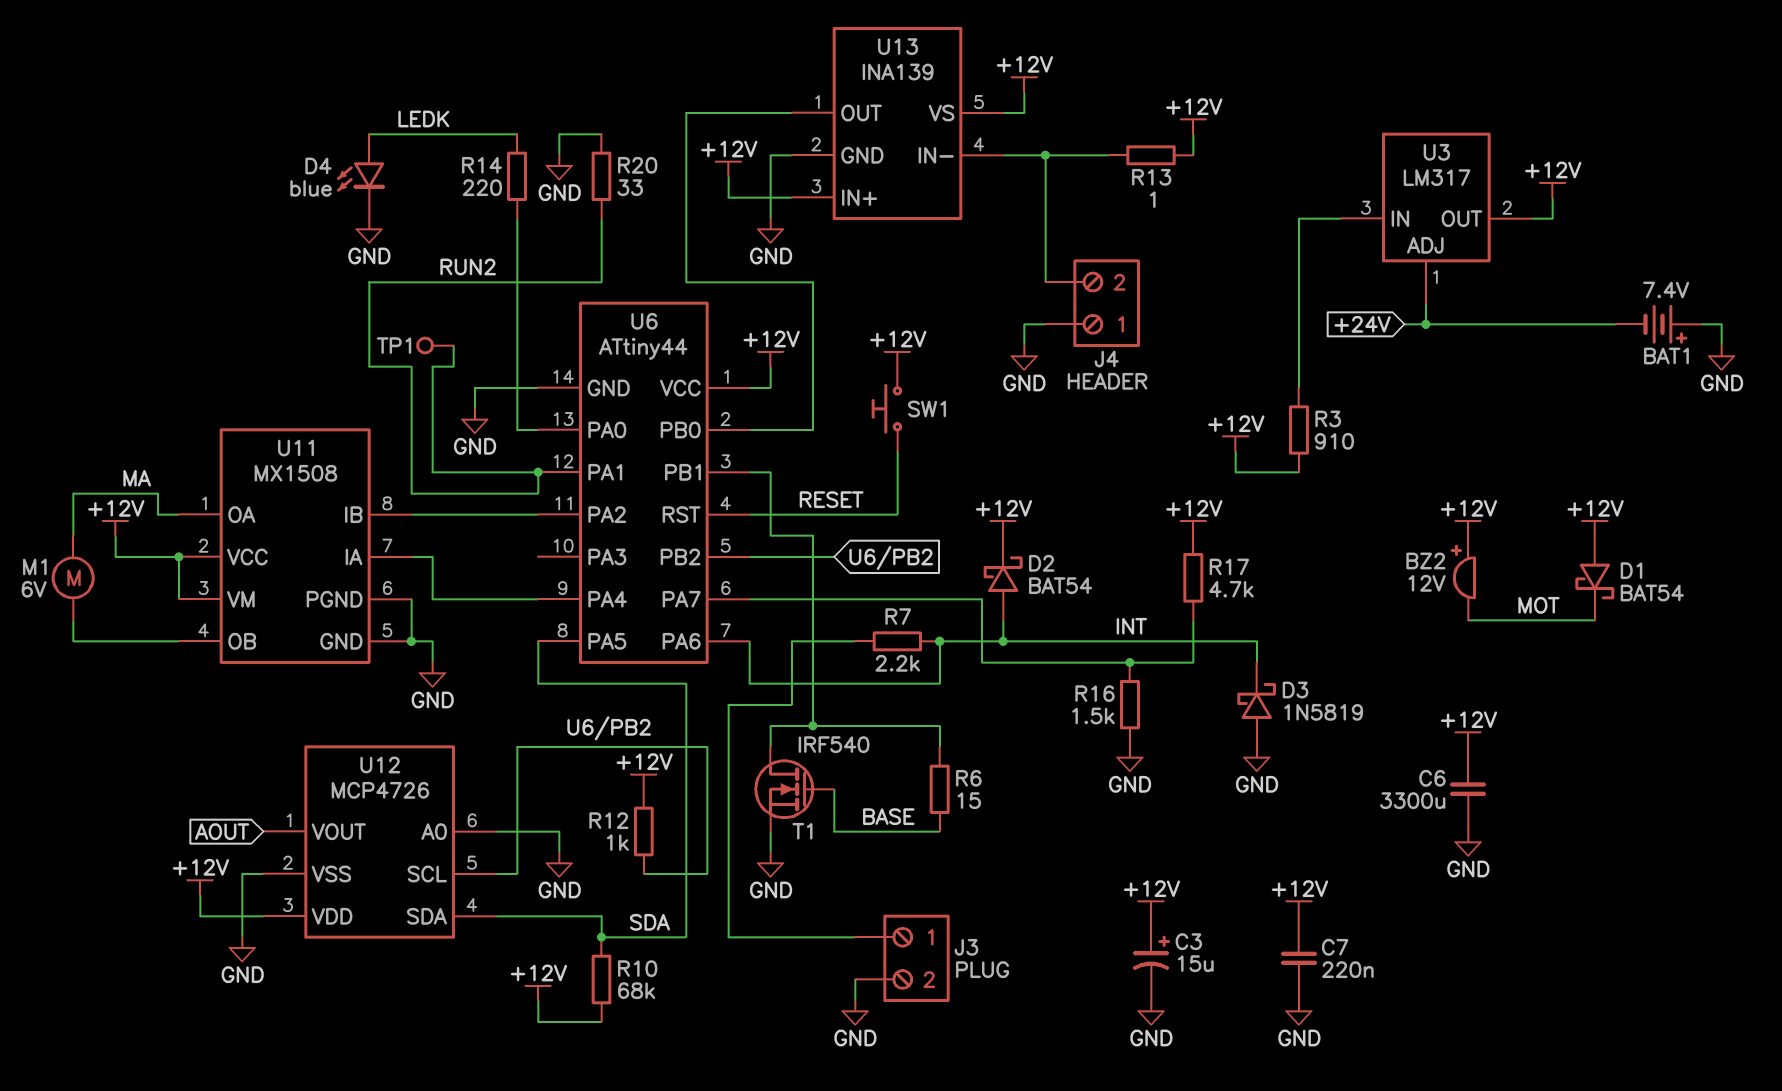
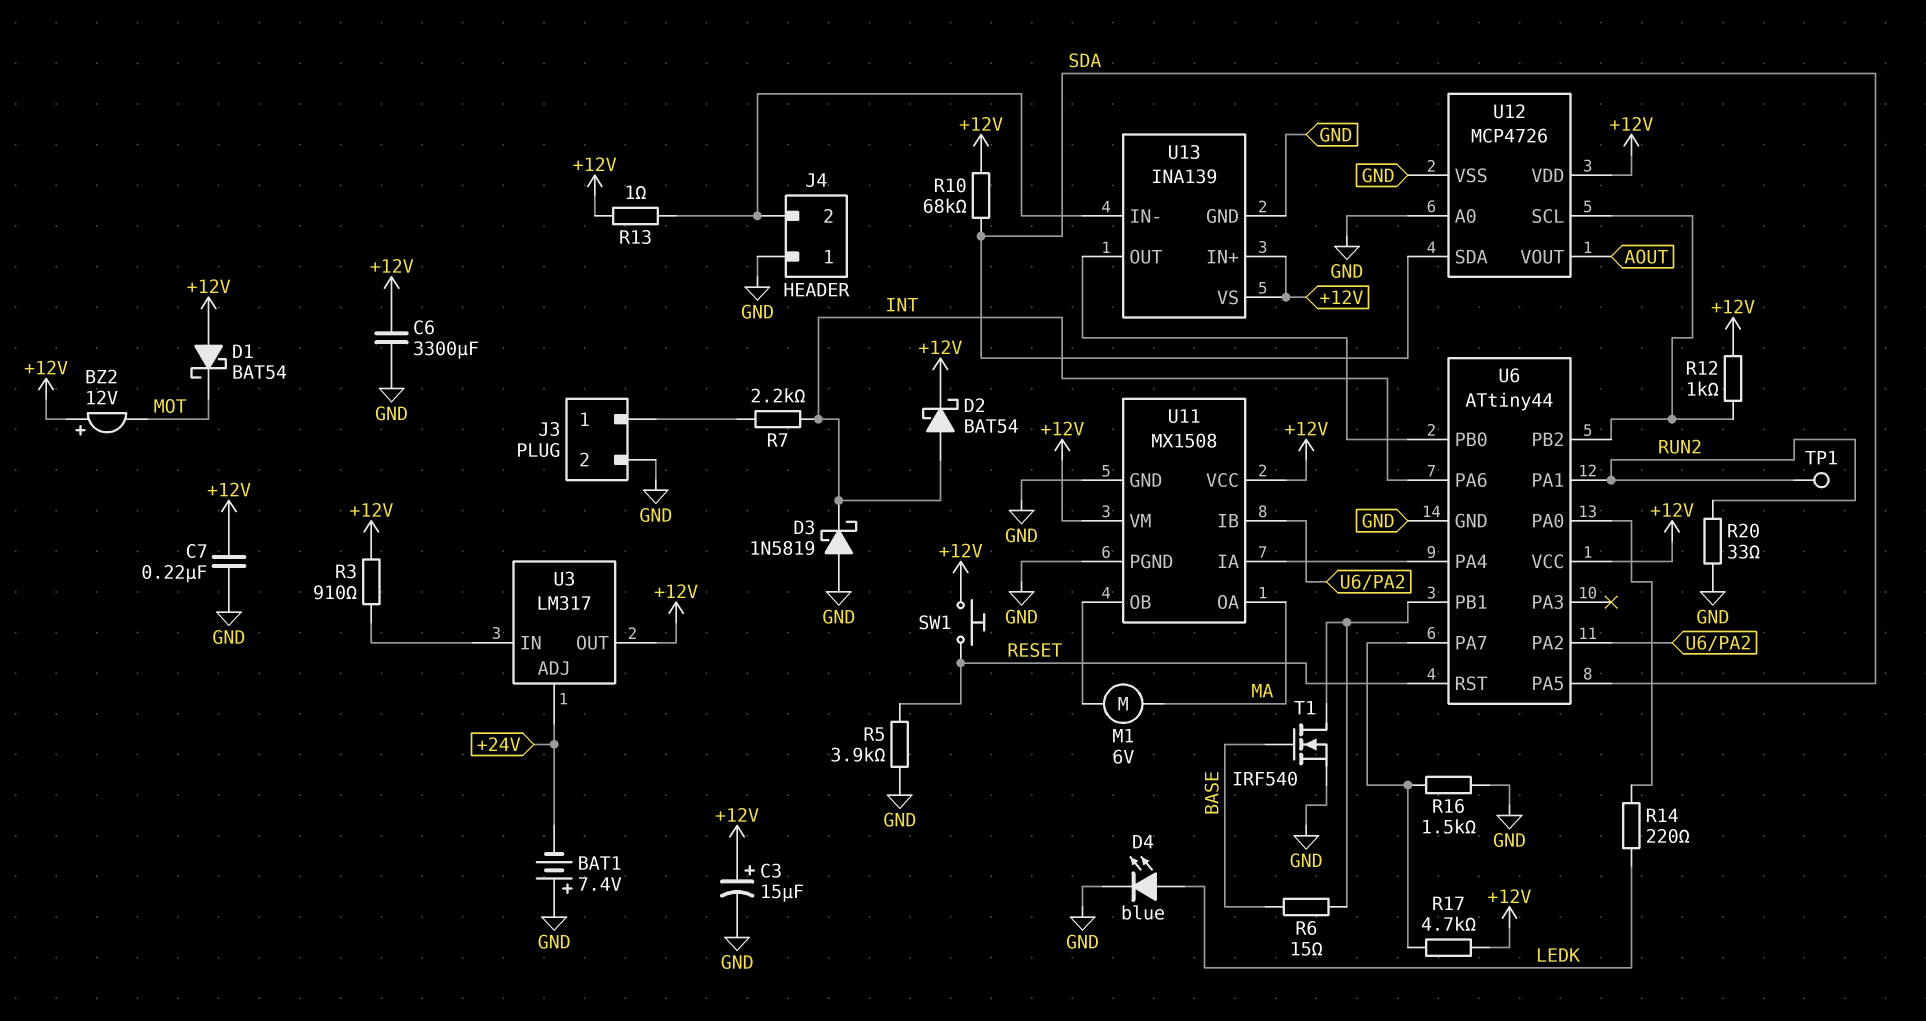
R5: none -> 3.9k (GND, RESET)

